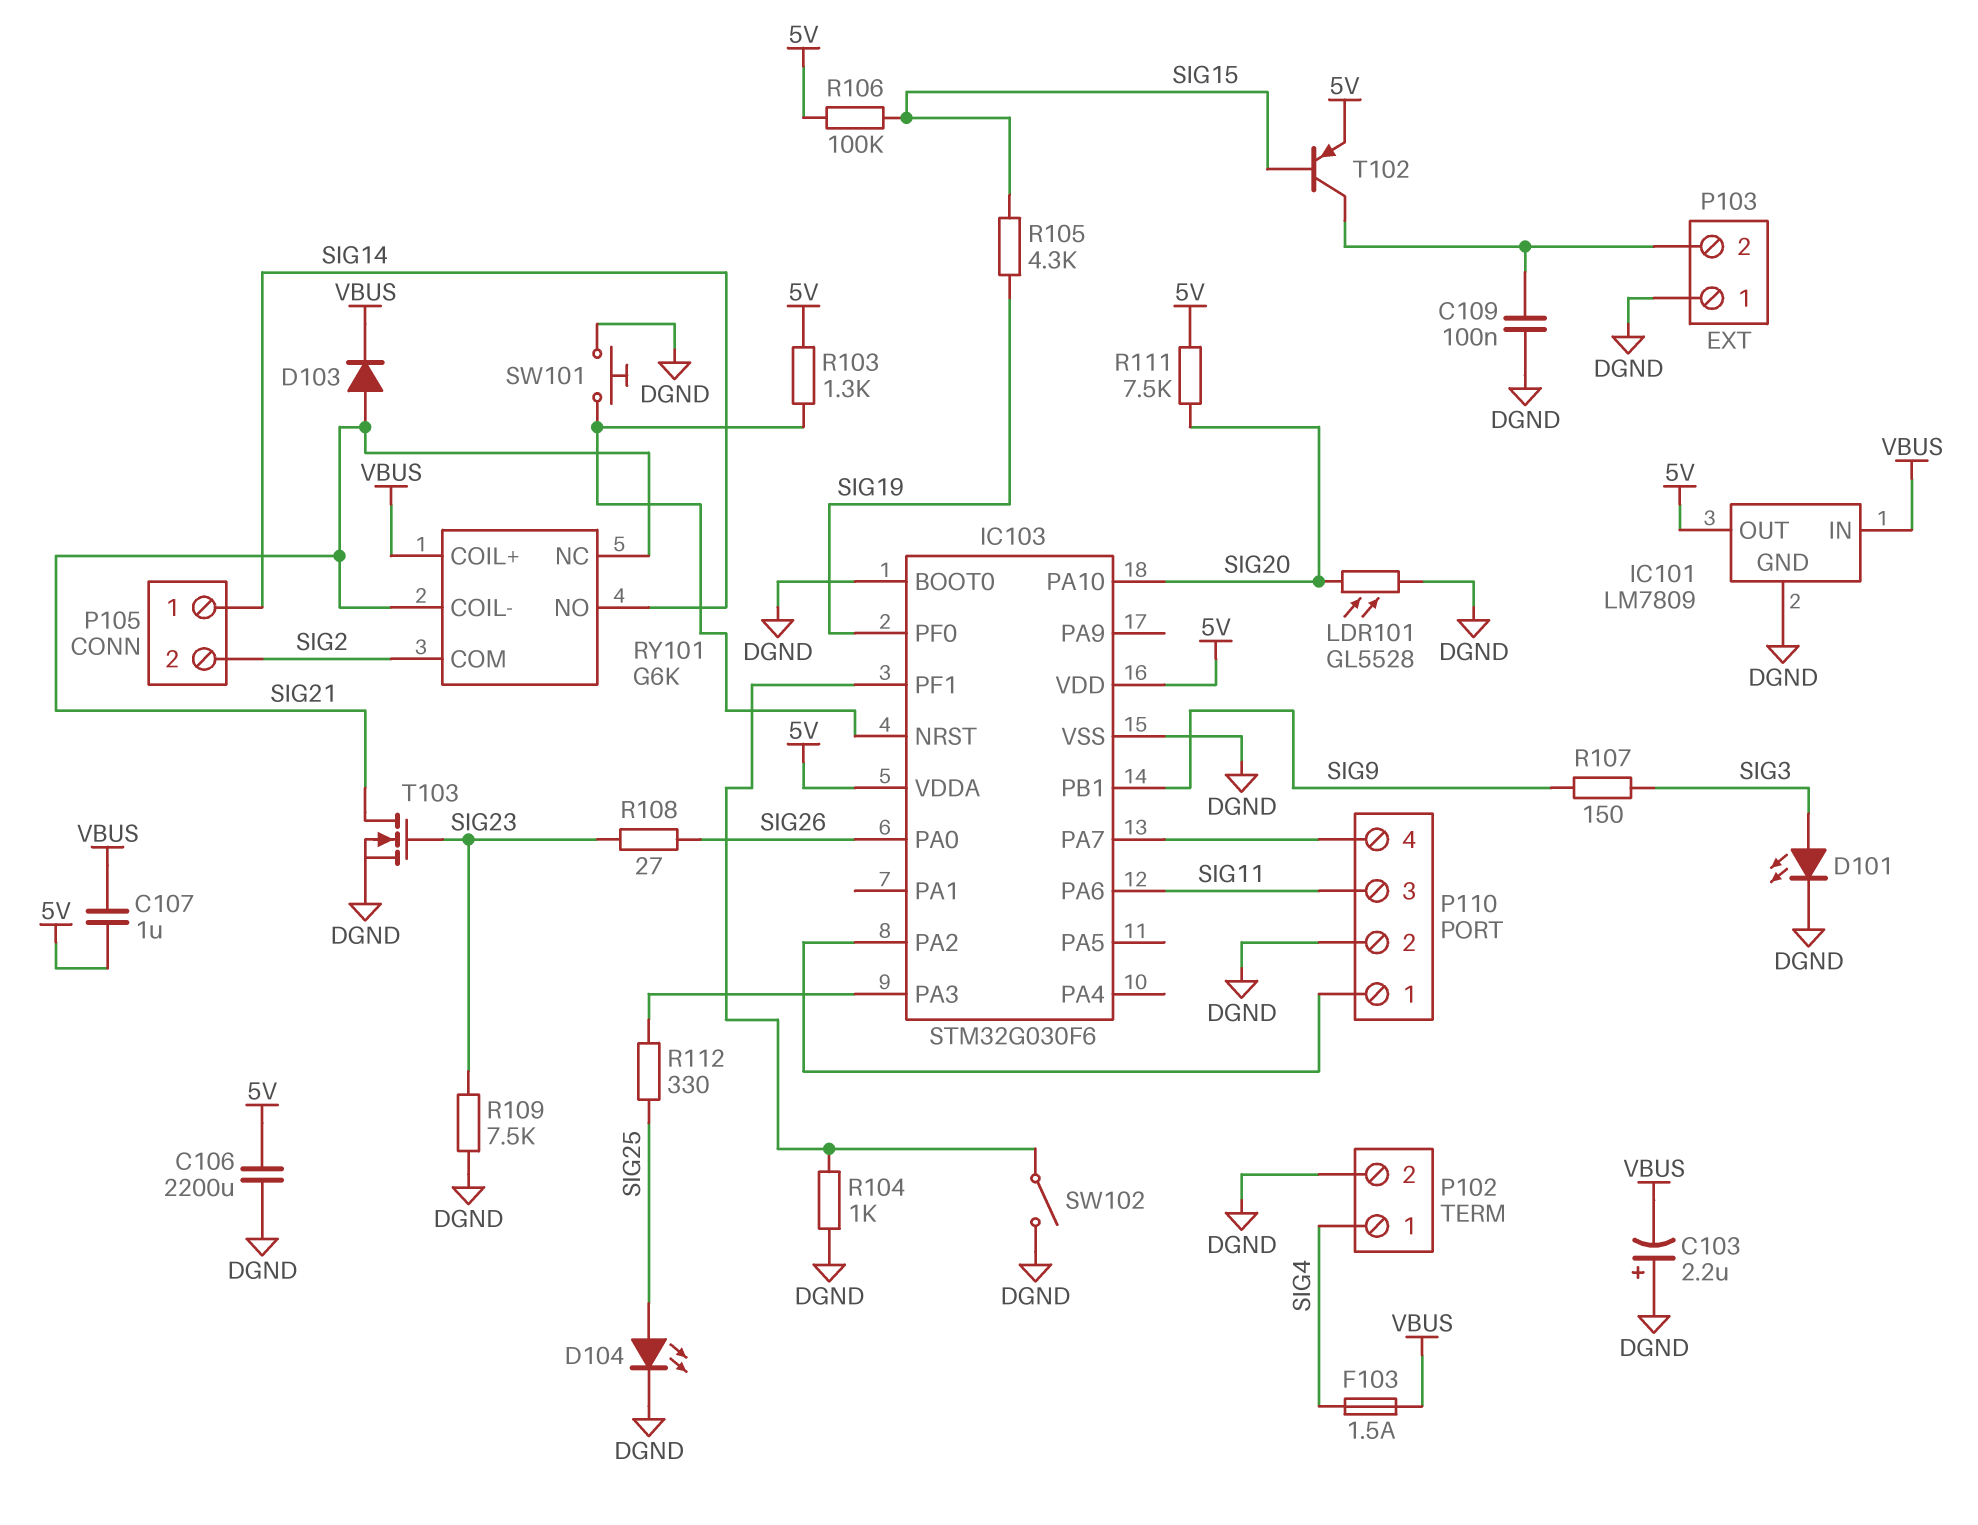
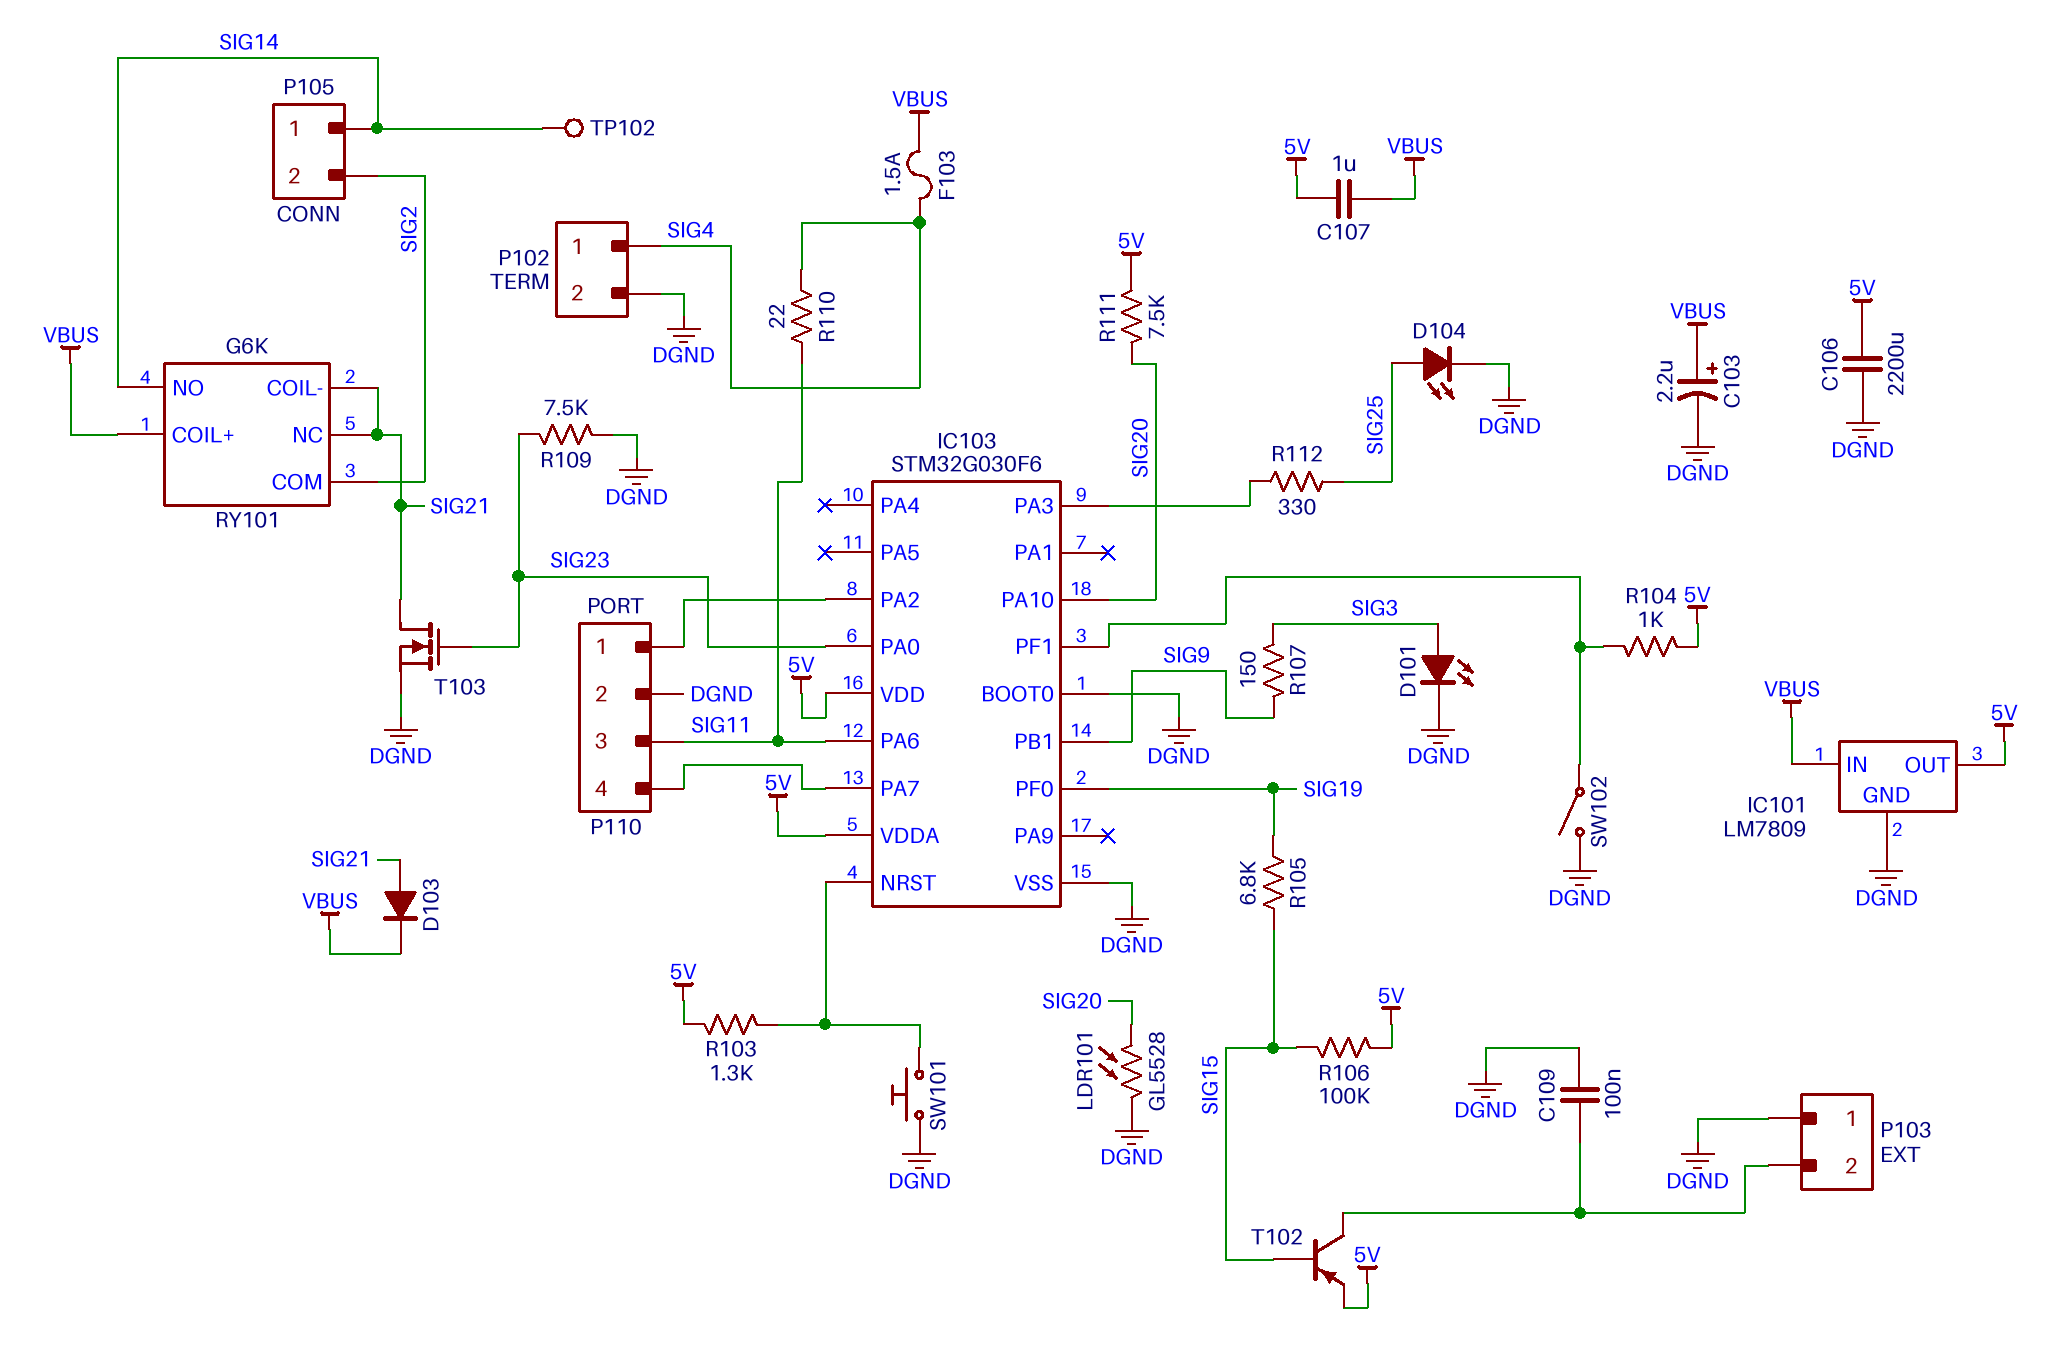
C103: 2.2uF (plus DGND, minus VBUS) -> 2.2uF (plus VBUS, minus DGND)
IC103 pin PA0: SIG26 -> SIG23
R104: 1k (DGND, IC103/PF1) -> 1k (5V, IC103/PF1)
R105: 4.3k (SIG15, SIG19) -> 6.8k (SIG15, SIG19)
R108: 27 (SIG23, SIG26) -> none
R110: none -> 22 (SIG4, SIG11)
TP102: none -> test point (SIG14)

